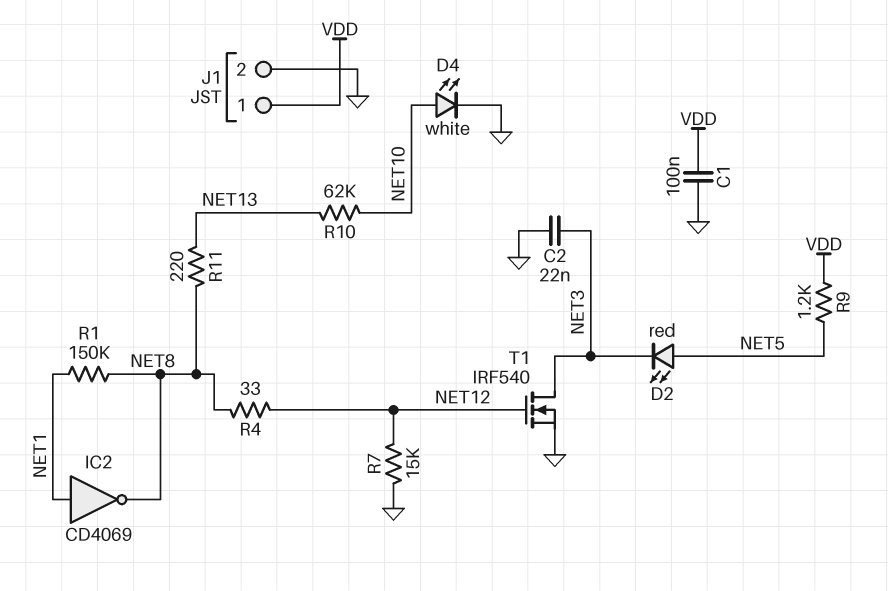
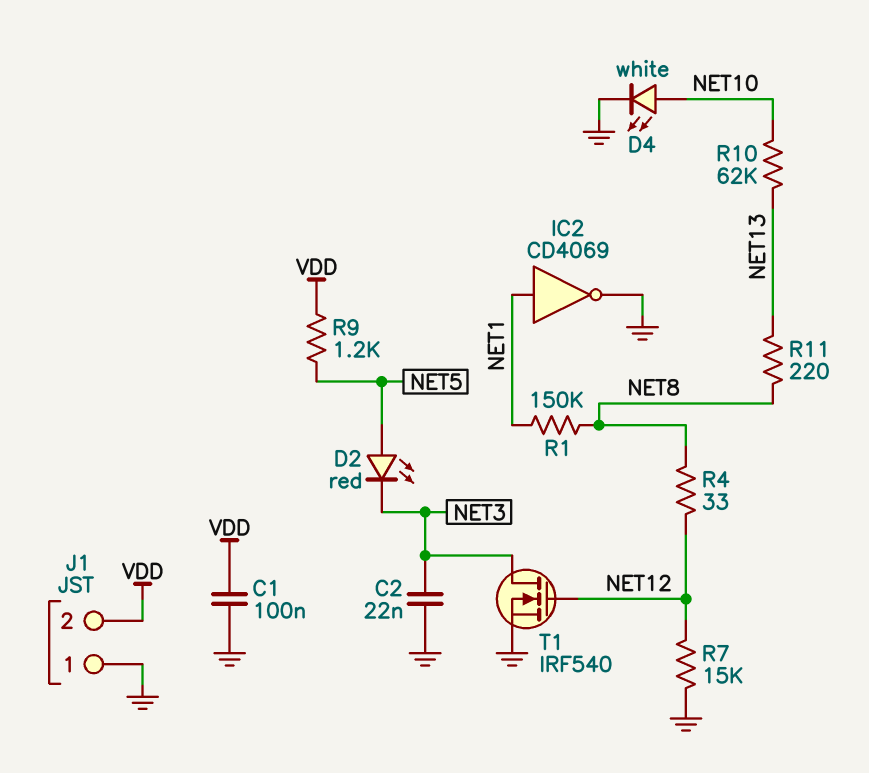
IC2: NOT CD4069 (in NET1, out NET8) -> NOT CD4069 (in NET1, out GND)
J1 pin 1: VDD -> GND
J1 pin 2: GND -> VDD

